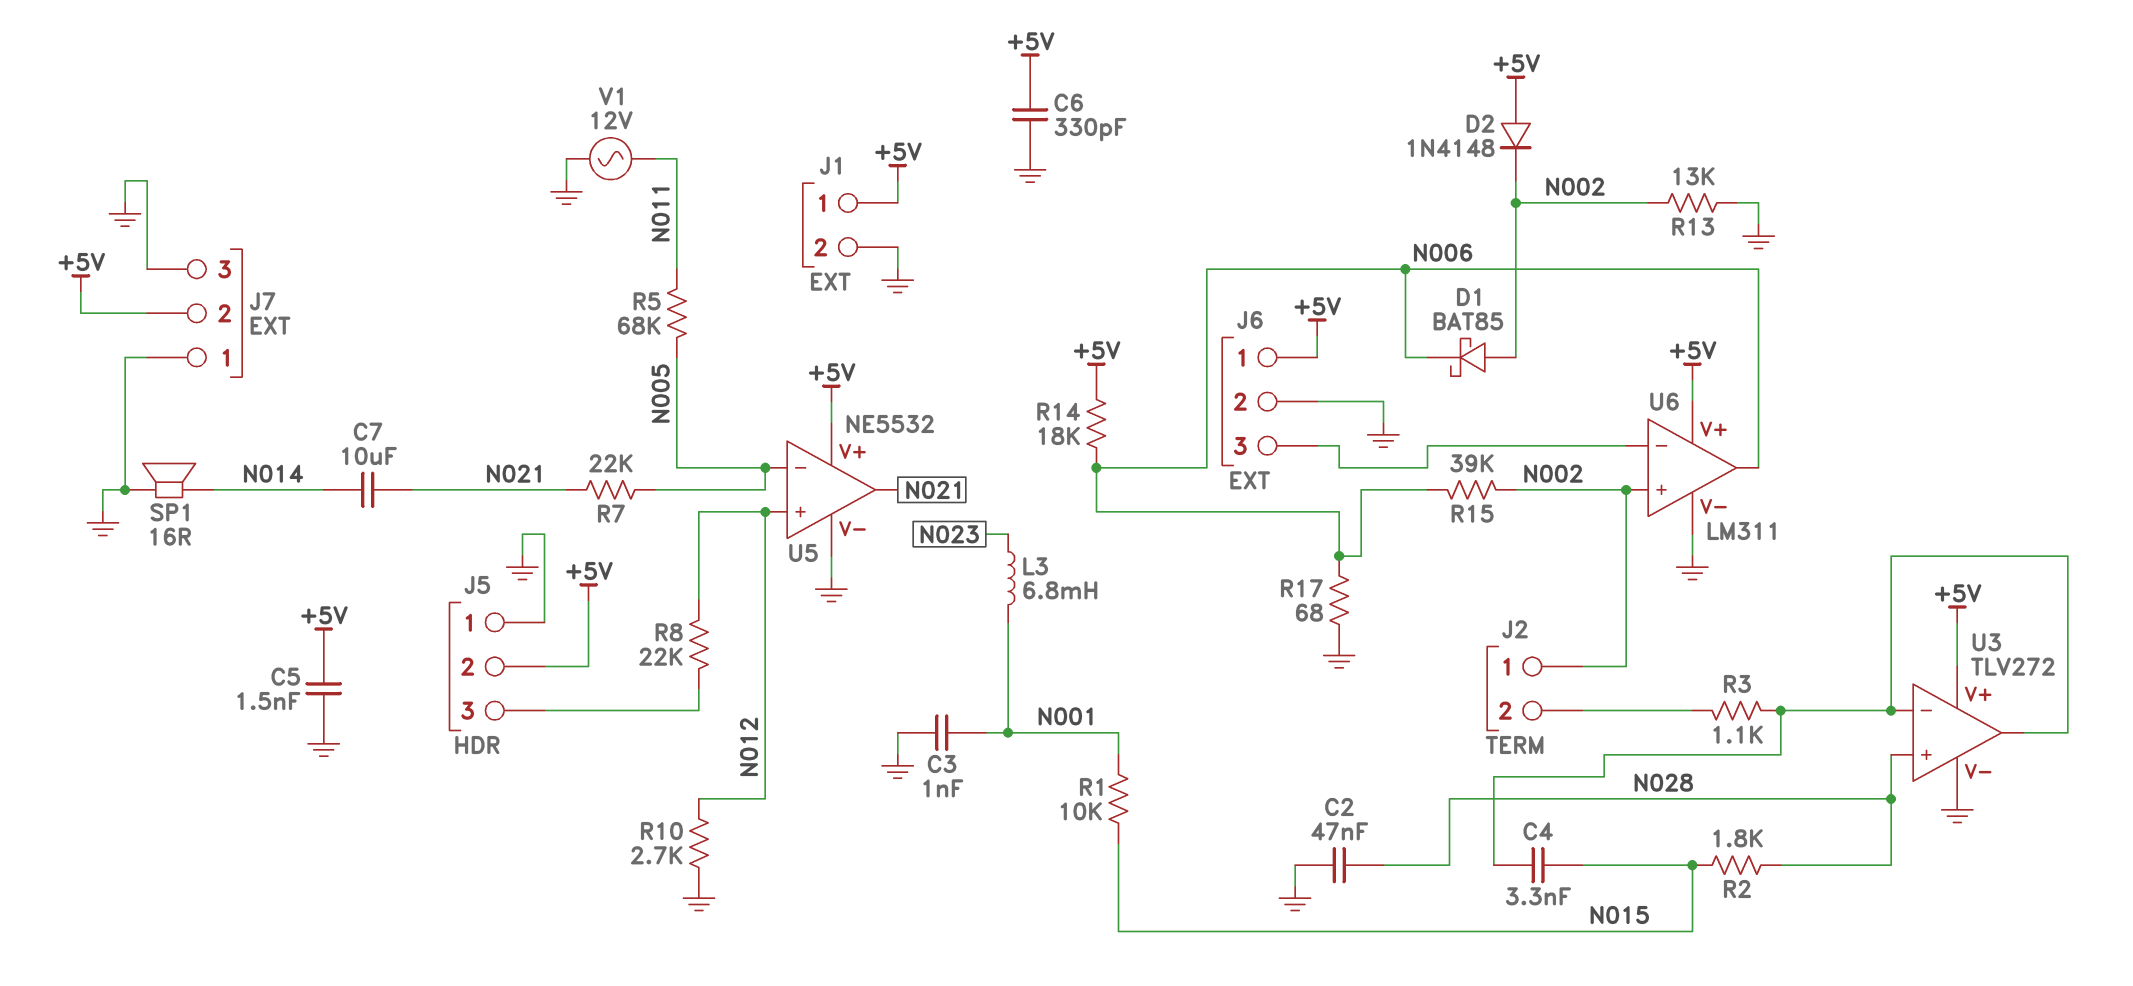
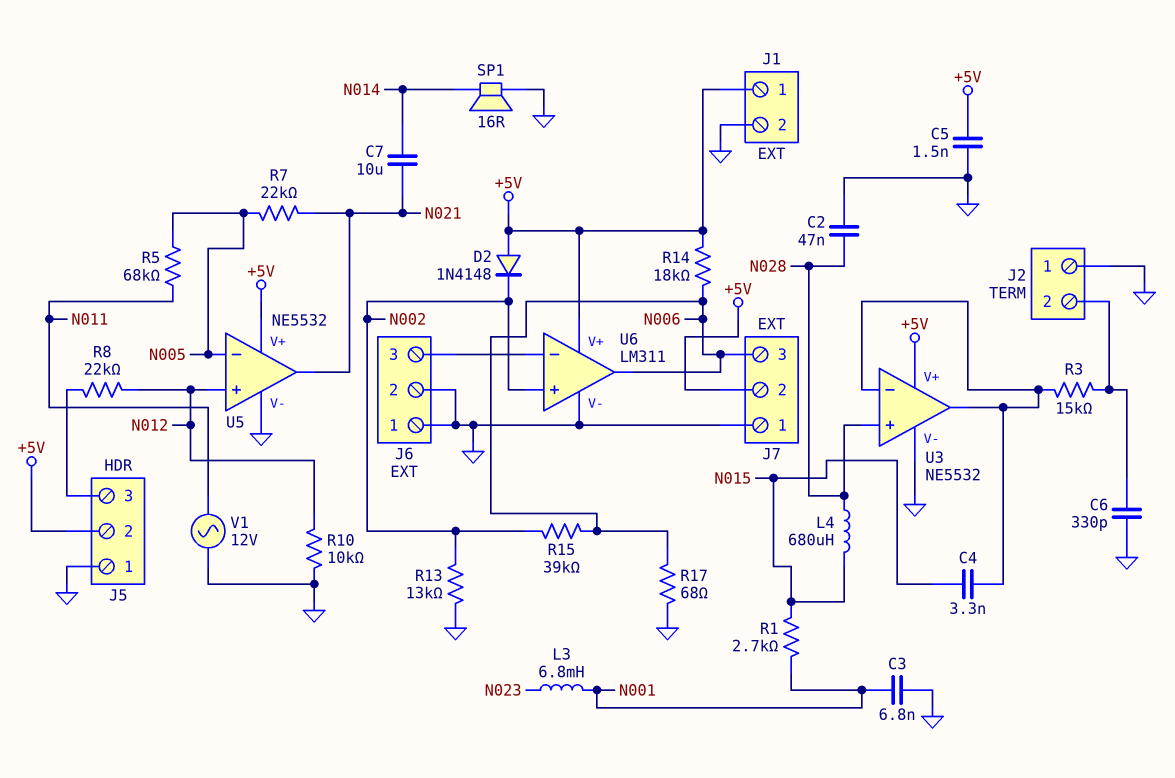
C3: 1nF (GND, N001) -> 6.8nF (GND, N001)
C6: 330pF (+5V, GND) -> 330pF (GND, J2/2)
D1: schottky BAT85 (A N002, K N006) -> none
J2 pin 1: N002 -> GND
J6 pin 1: +5V -> GND
J7 pin 3: GND -> N006
L4: none -> 680uH (N015, N028)
R1: 10k (N001, N015) -> 2.7k (N001, N015)
R2: 1.8k (N015, N028) -> none
R3: 1.1k (J2/2, U3/in-) -> 15k (J2/2, U3/in-)
R10: 2.7k (GND, N012) -> 10k (GND, N012)
U3: TLV272 -> NE5532

